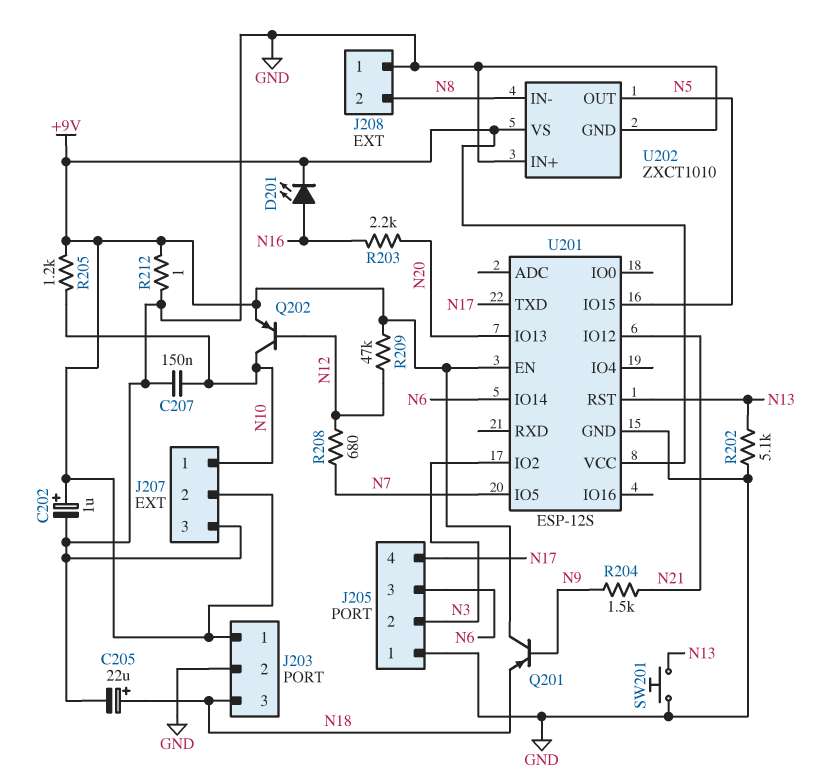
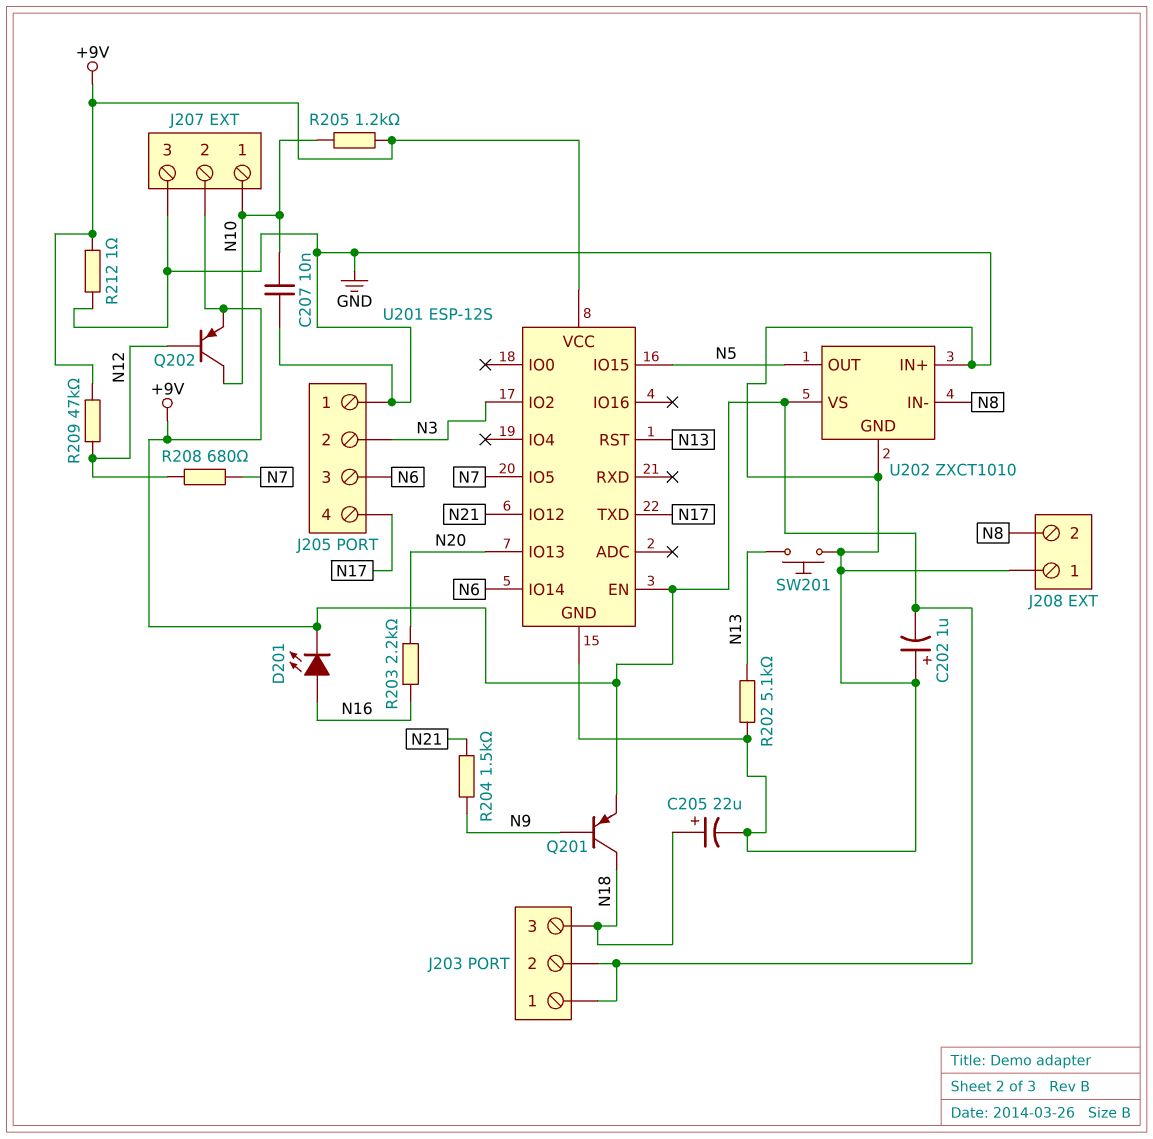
C202: 1uF (plus +9V, minus GND) -> 1uF (plus GND, minus +9V)
C207: 150nF (GND, N10) -> 10nF (GND, N10)
J203 pin 2: GND -> +9V
Q201: PNP (B N9, C +9V, E N18) -> PNP (B N9, C N18, E +9V)

